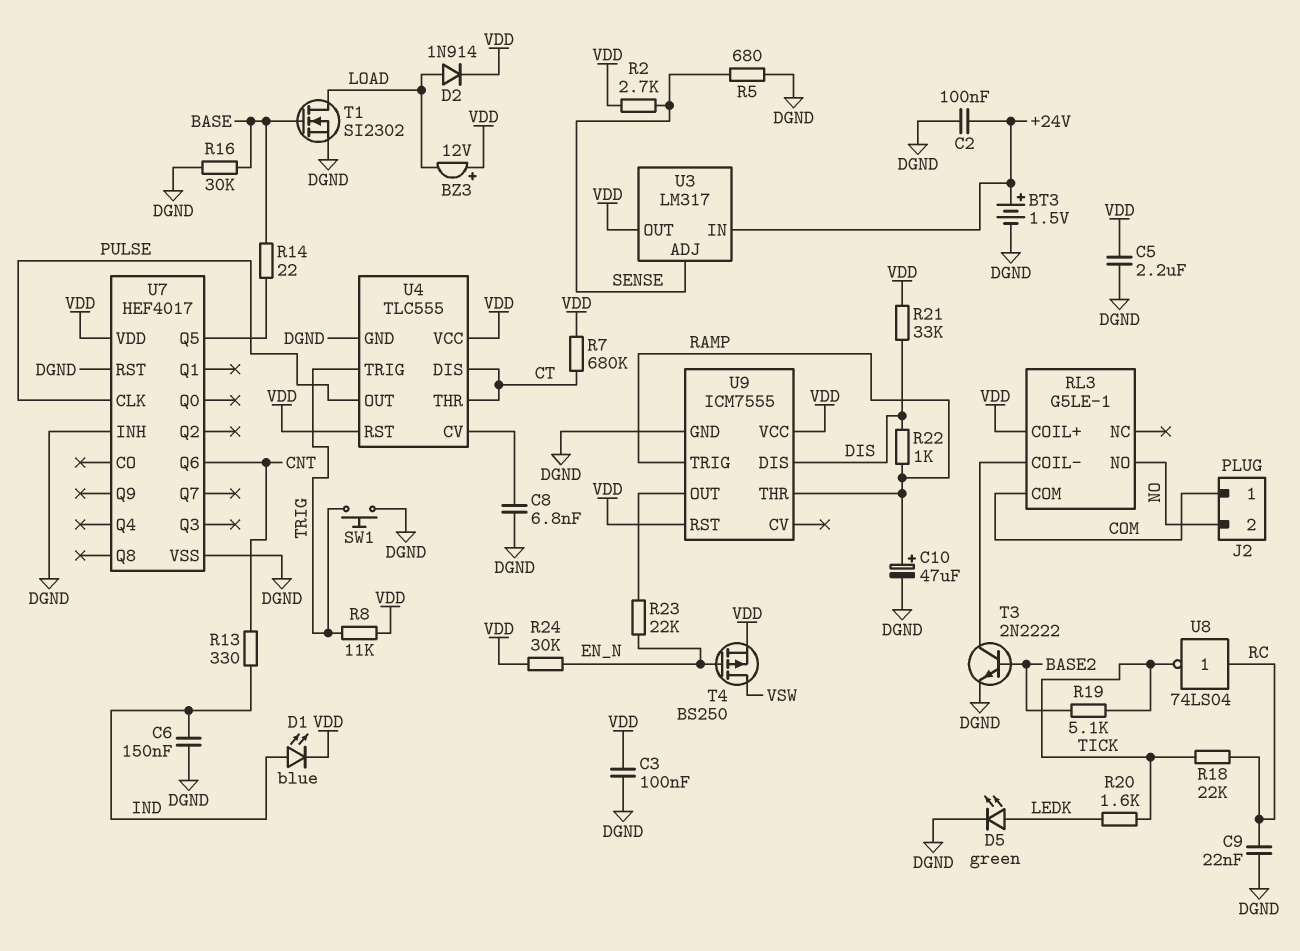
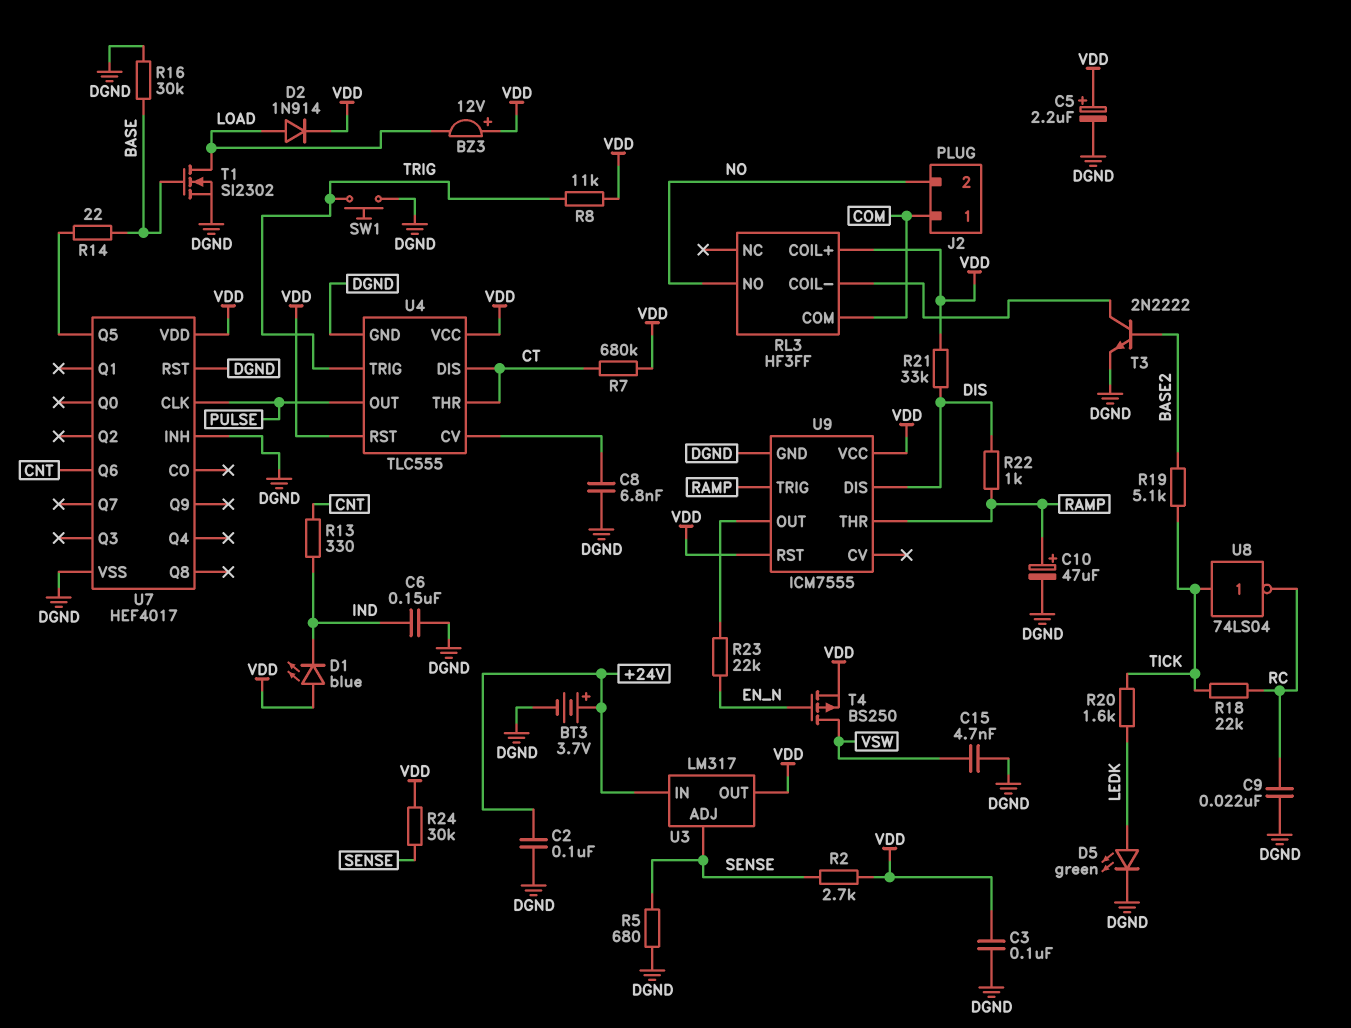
BT3: 1.5V (plus +24V, minus DGND) -> 3.7V (plus +24V, minus DGND)
C5: 2.2uF (DGND, VDD) -> 2.2uF (plus VDD, minus DGND)
C15: none -> 4.7nF (DGND, VSW)
D1: LED blue (A IND, K VDD) -> LED blue (A VDD, K IND)
R24: 30k (EN_N, VDD) -> 30k (SENSE, VDD)
RL3: G5LE-1 -> HF3FF
U8: NOT 74LS04 (in RC, out TICK) -> NOT 74LS04 (in TICK, out RC)

